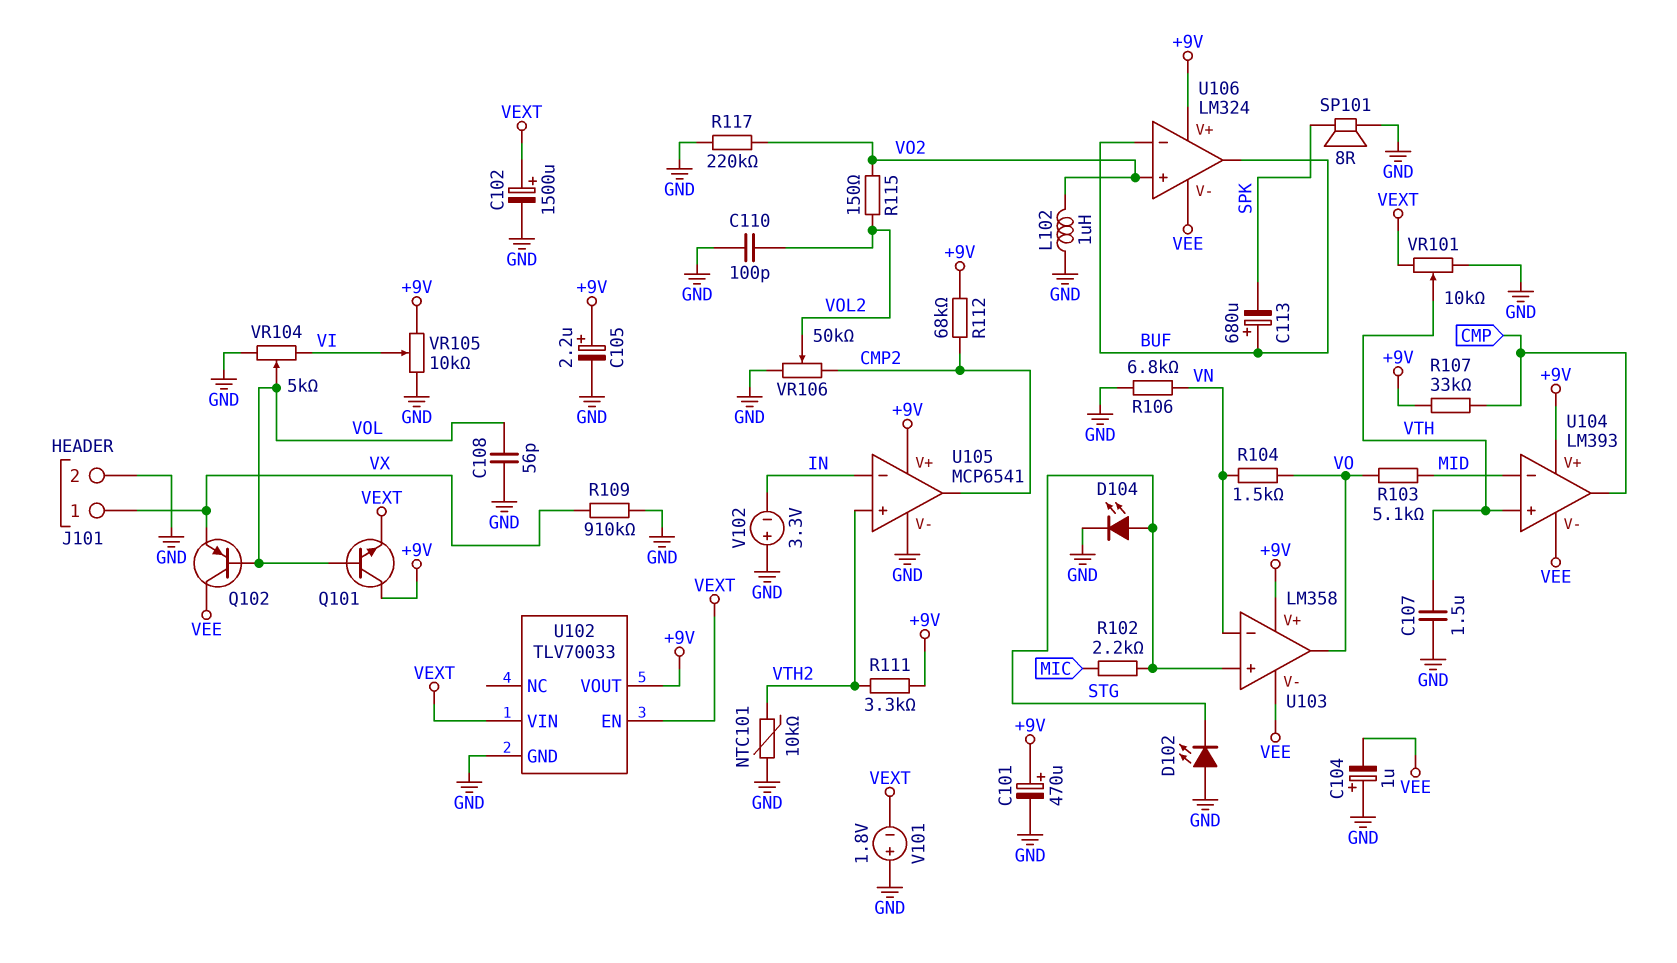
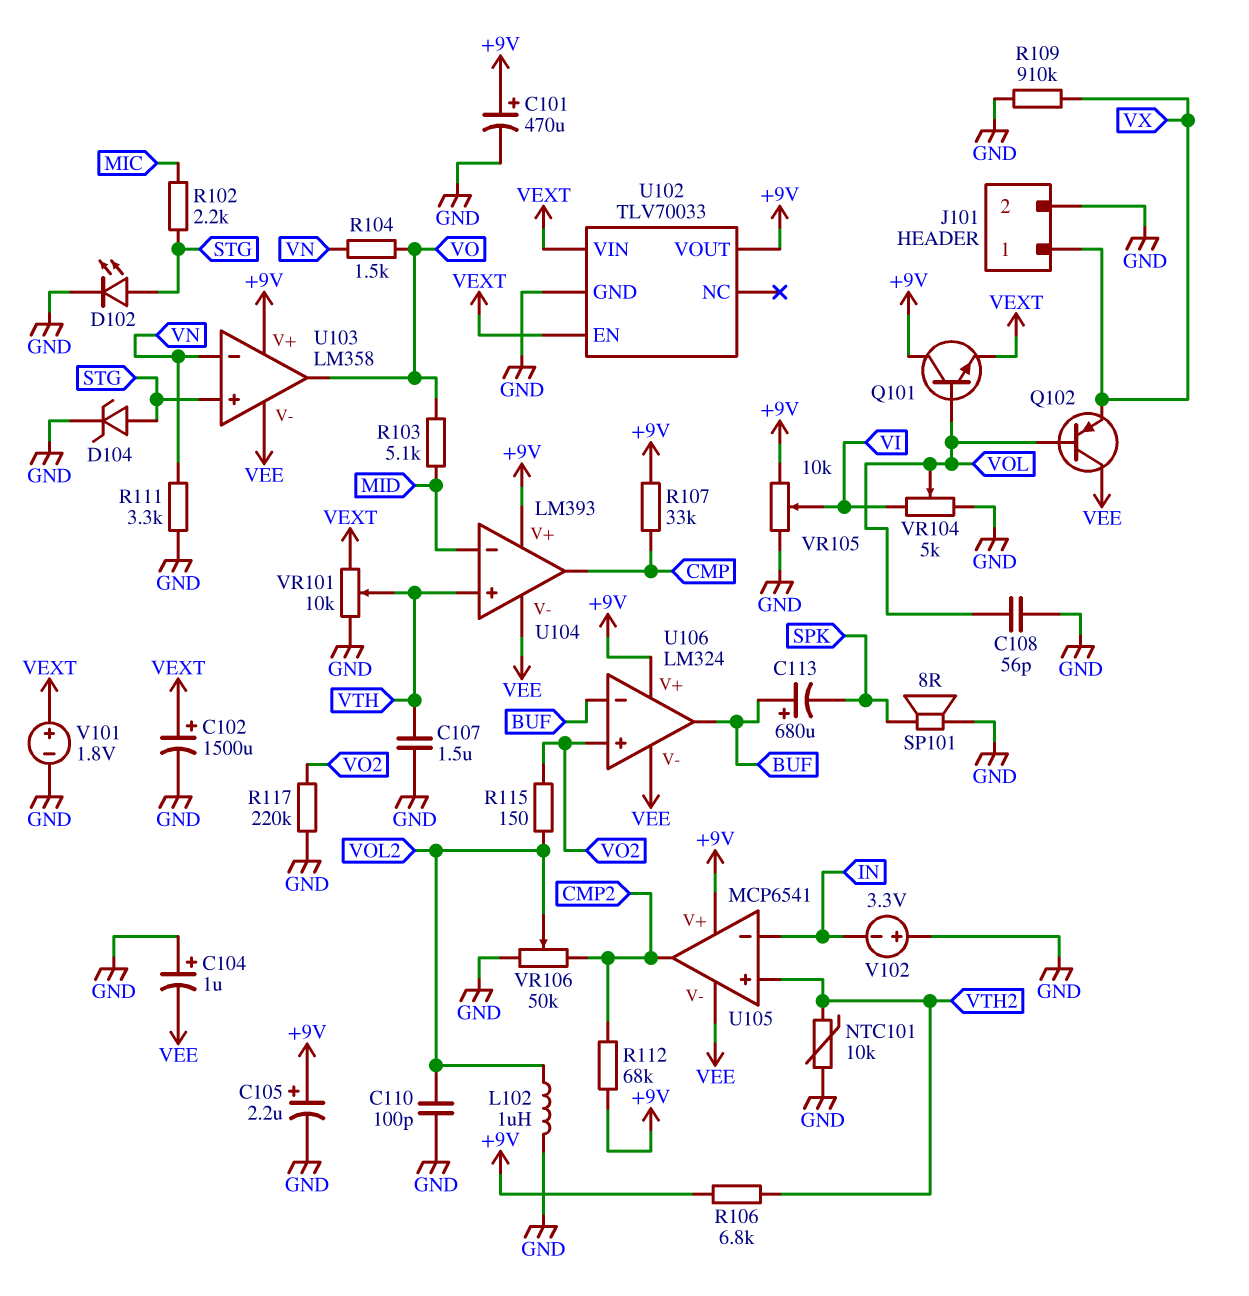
D102: LED (A GND, K STG) -> LED (A STG, K GND)
D104: LED (A STG, K GND) -> zener (A STG, K GND)
L102: 1uH (GND, VO2) -> 1uH (GND, VOL2)
R106: 6.8k (GND, VN) -> 6.8k (+9V, VTH2)
R111: 3.3k (+9V, VTH2) -> 3.3k (GND, VN)
U105 pin V-: GND -> VEE
V101: 1.8V (plus GND, minus VEXT) -> 1.8V (plus VEXT, minus GND)

